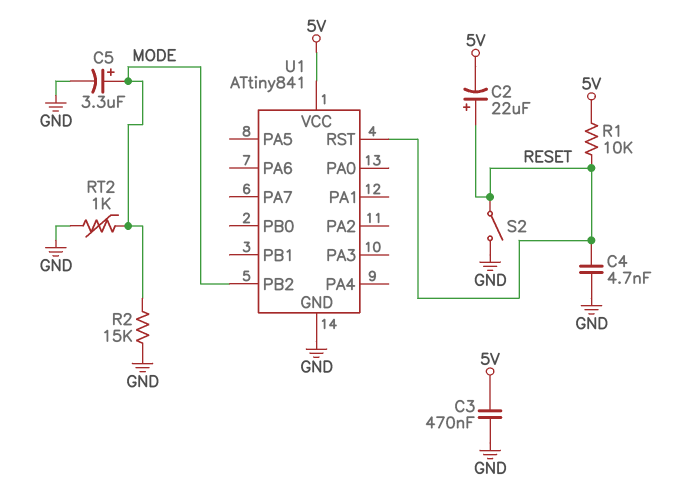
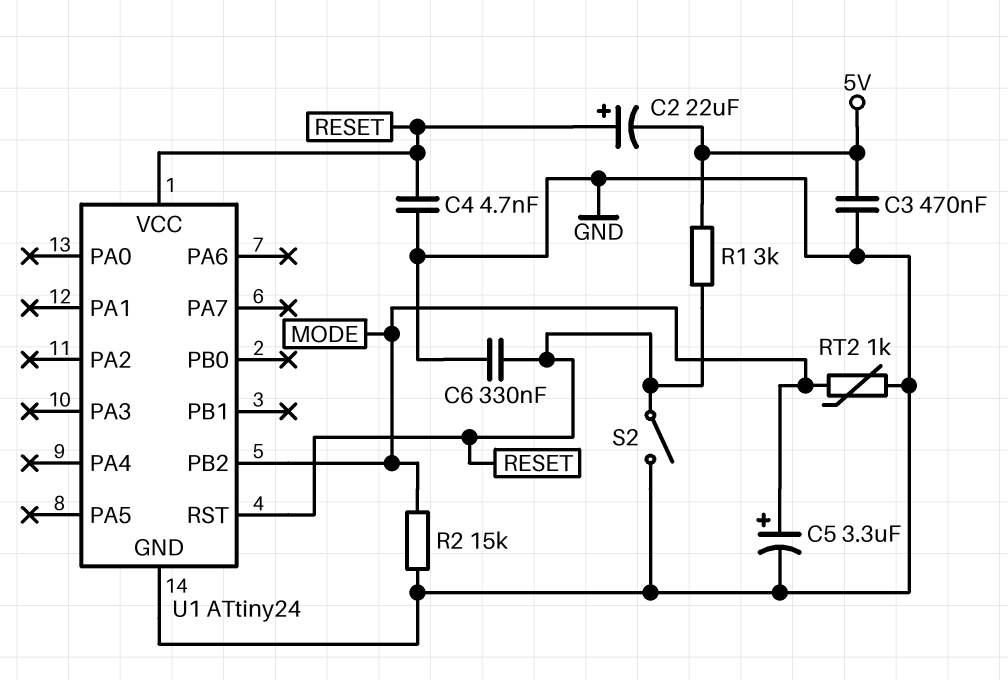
C6: none -> 330nF (GND, RESET)
R1: 10k (5V, RESET) -> 3k (5V, RESET)
U1: ATtiny841 -> ATtiny24
U1 pin VCC: 5V -> RESET

